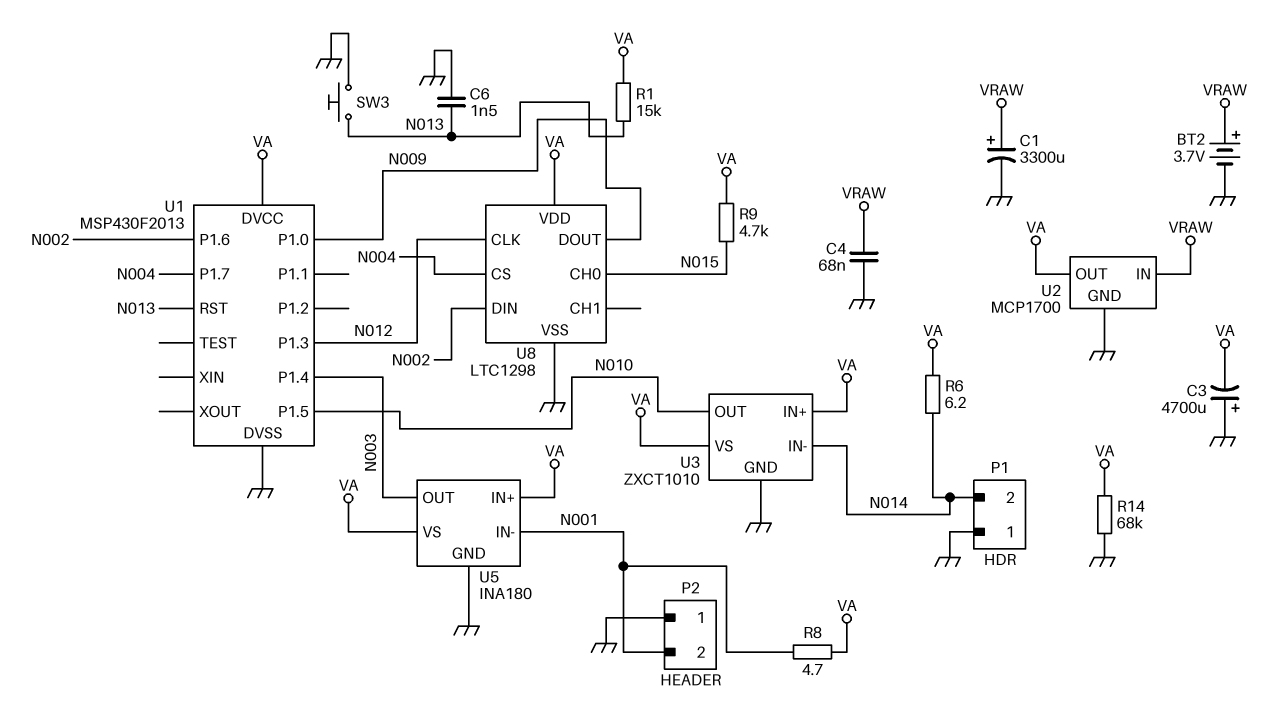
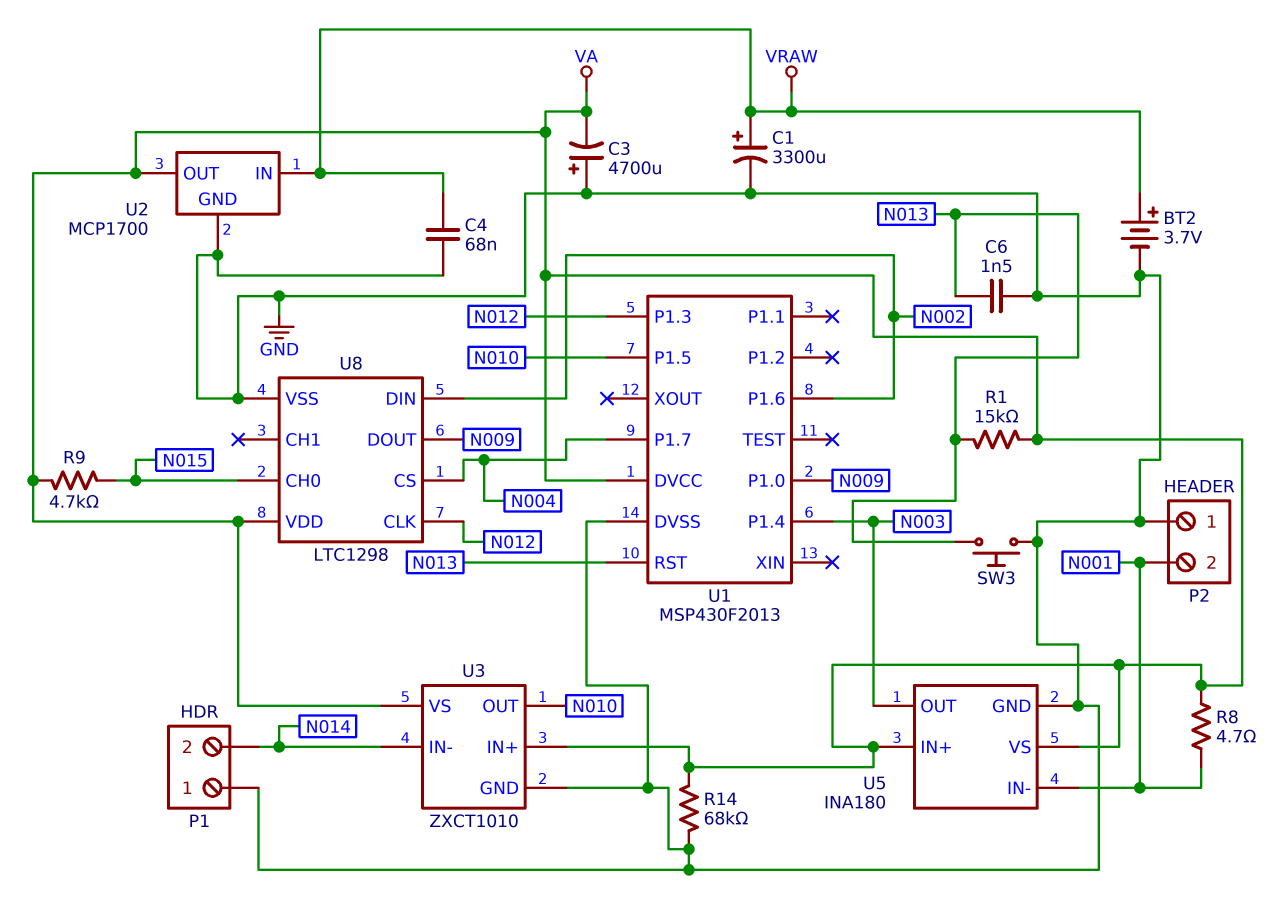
R6: 6.2 (N014, VA) -> none

